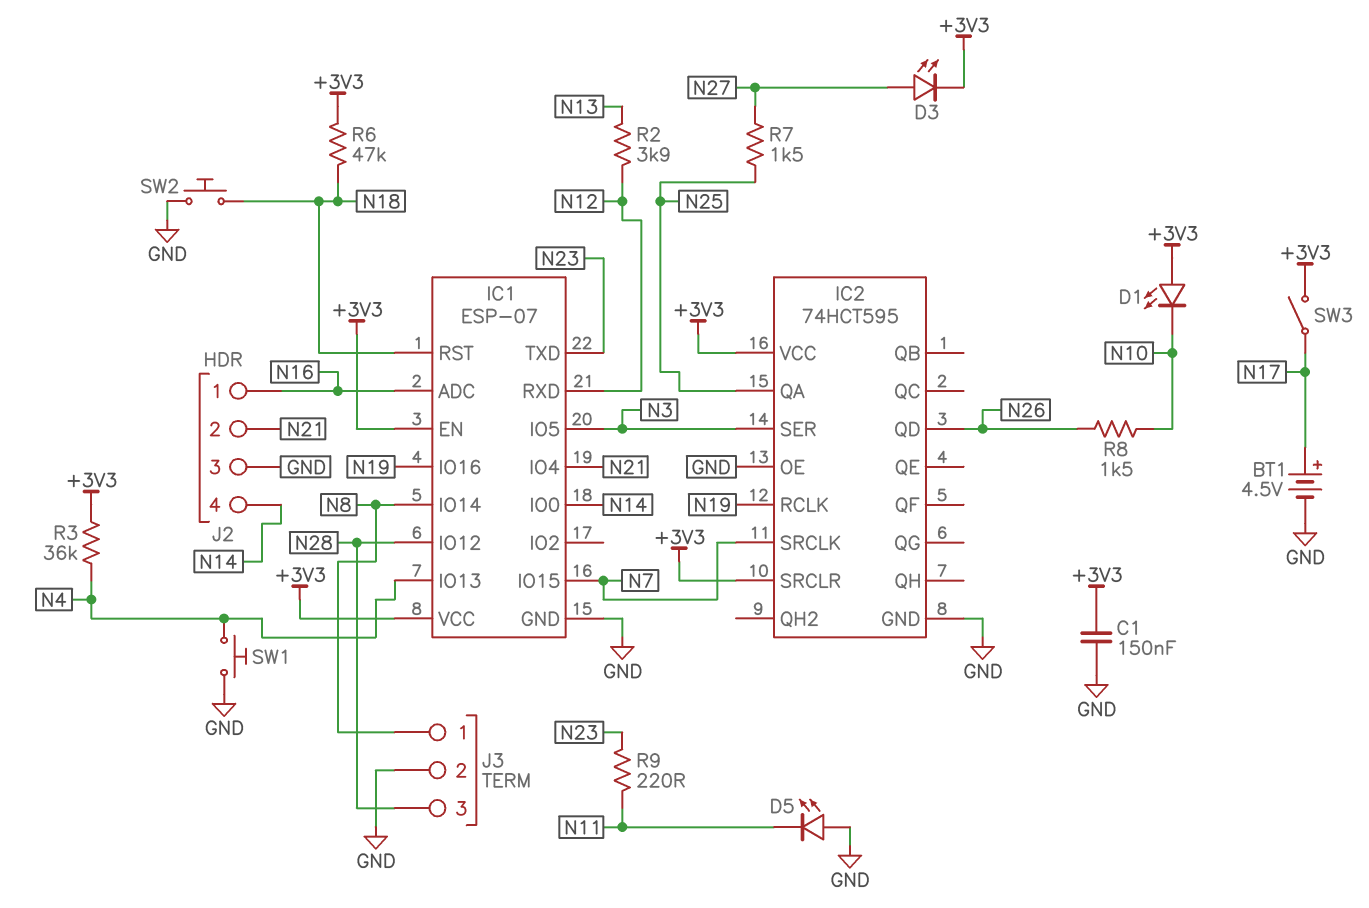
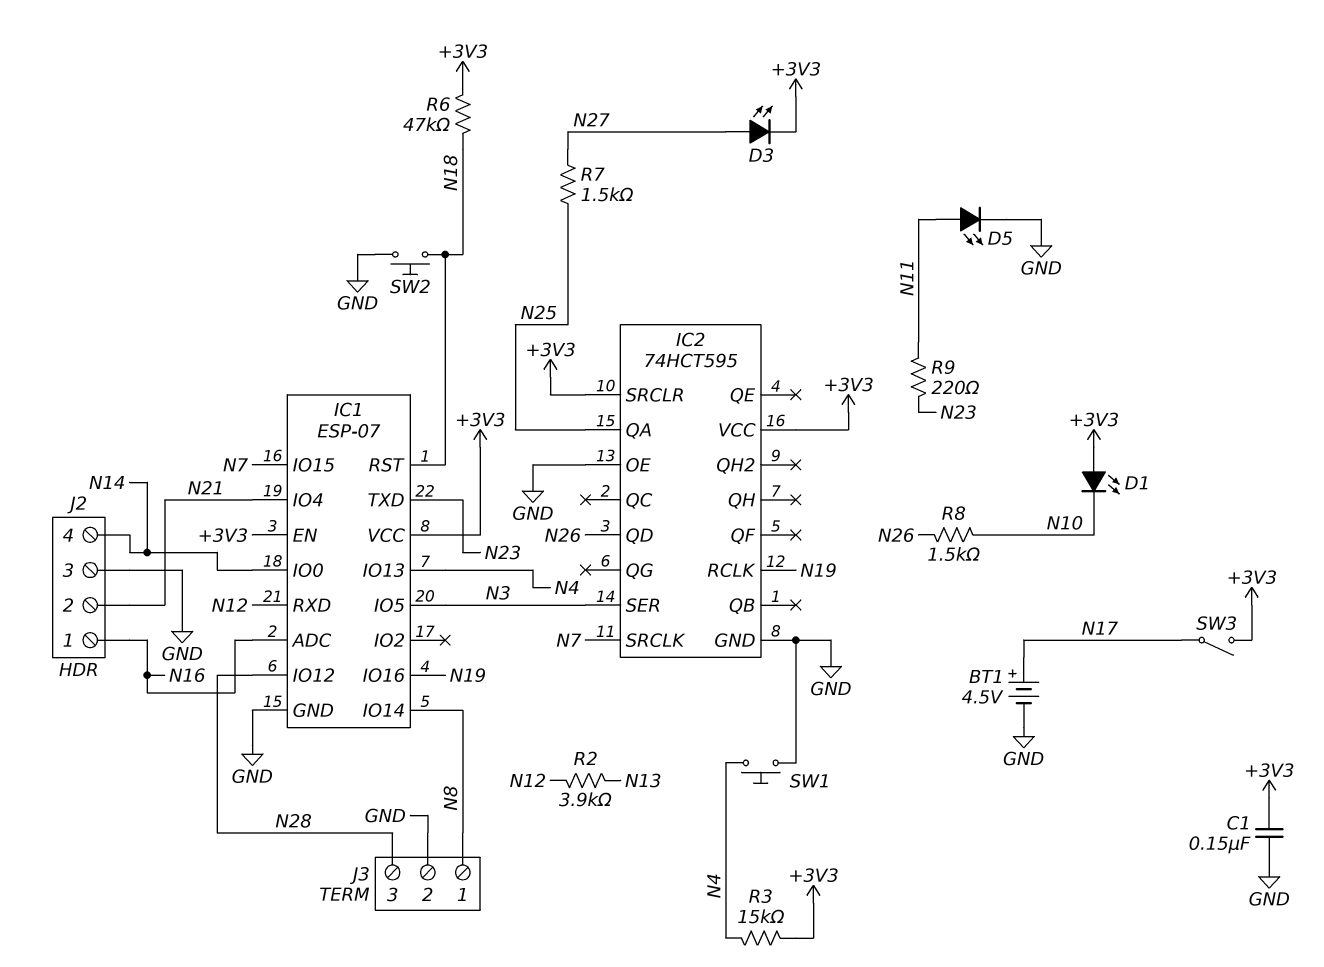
D5: LED (A GND, K N11) -> LED (A N11, K GND)
R3: 36k (+3V3, N4) -> 15k (+3V3, N4)

